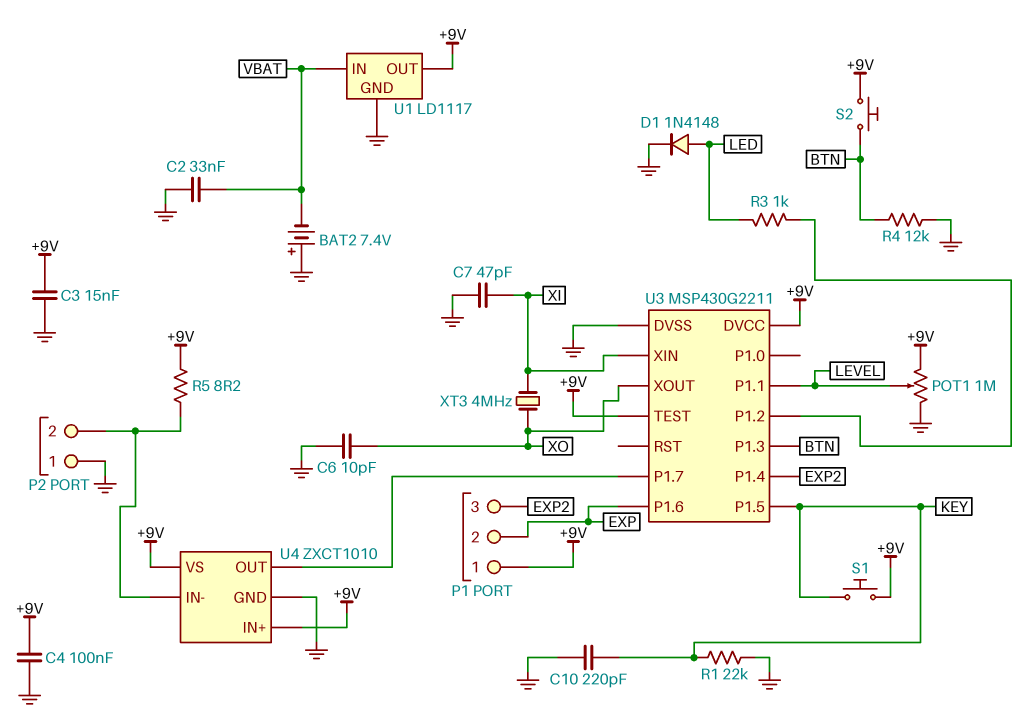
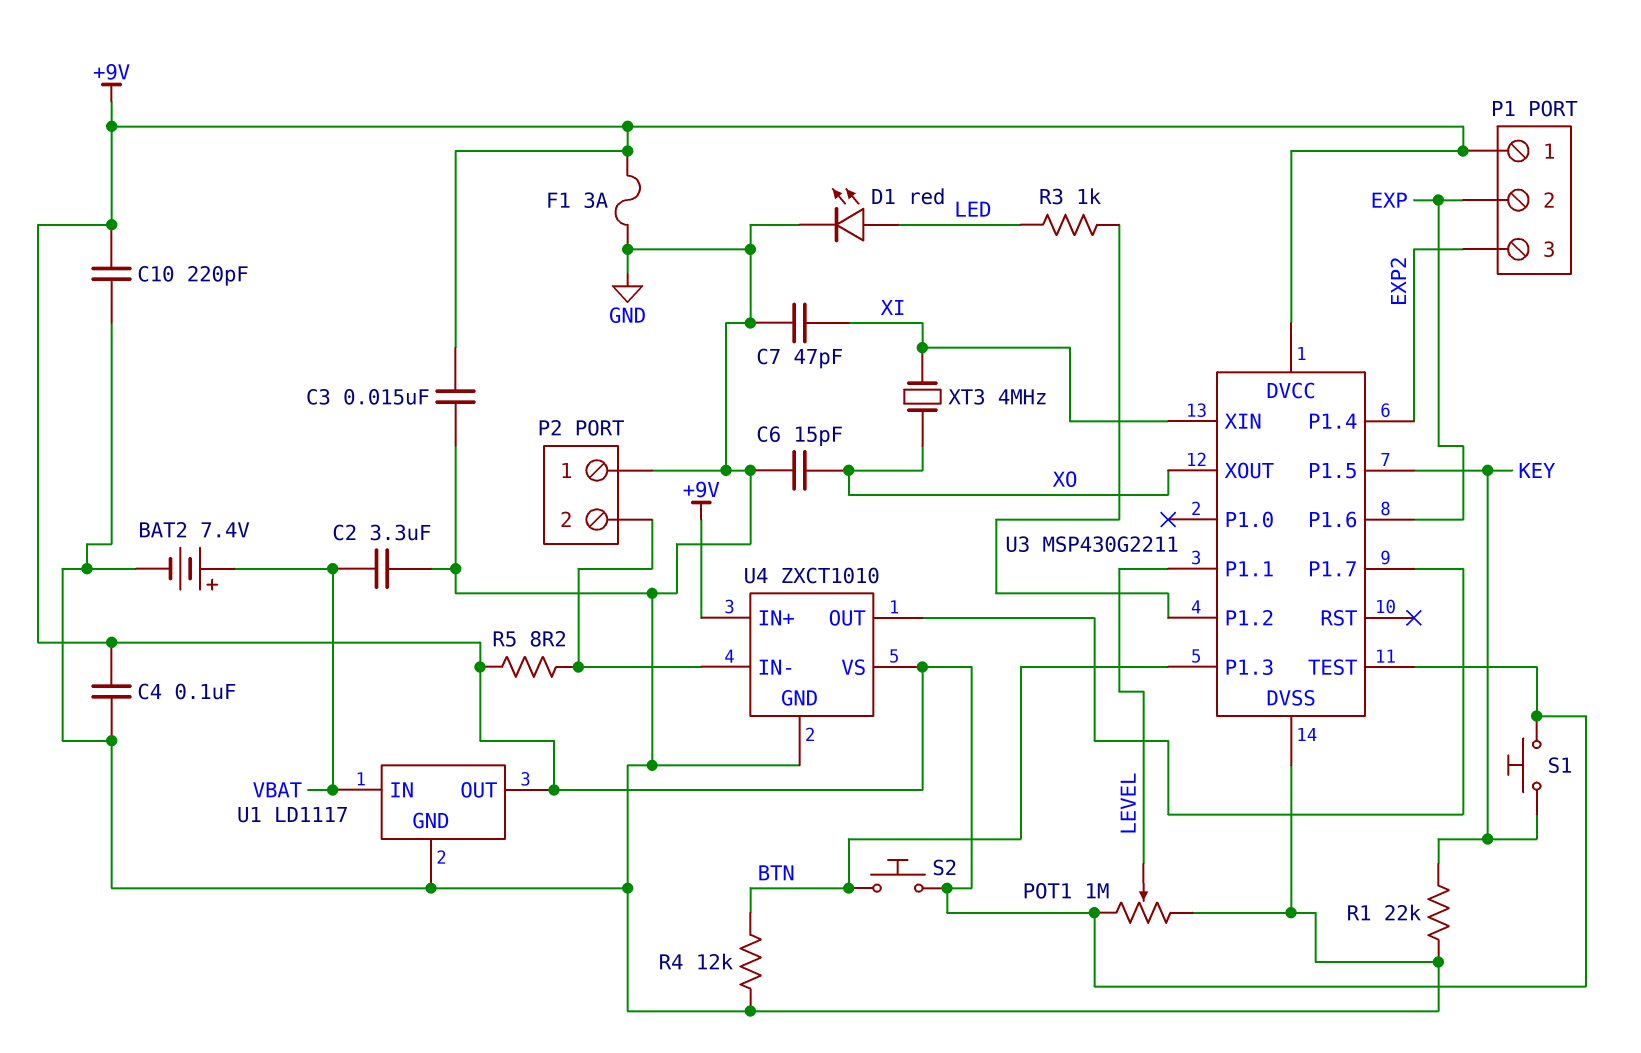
BAT2: 7.4V (plus GND, minus VBAT) -> 7.4V (plus VBAT, minus GND)
C2: 33nF (GND, VBAT) -> 3.3uF (GND, VBAT)
C6: 10pF (GND, XO) -> 15pF (GND, XO)
C10: 220pF (GND, KEY) -> 220pF (+9V, GND)
D1: diode 1N4148 (A LED, K GND) -> LED red (A LED, K GND)
F1: none -> 3A (+9V, GND)

